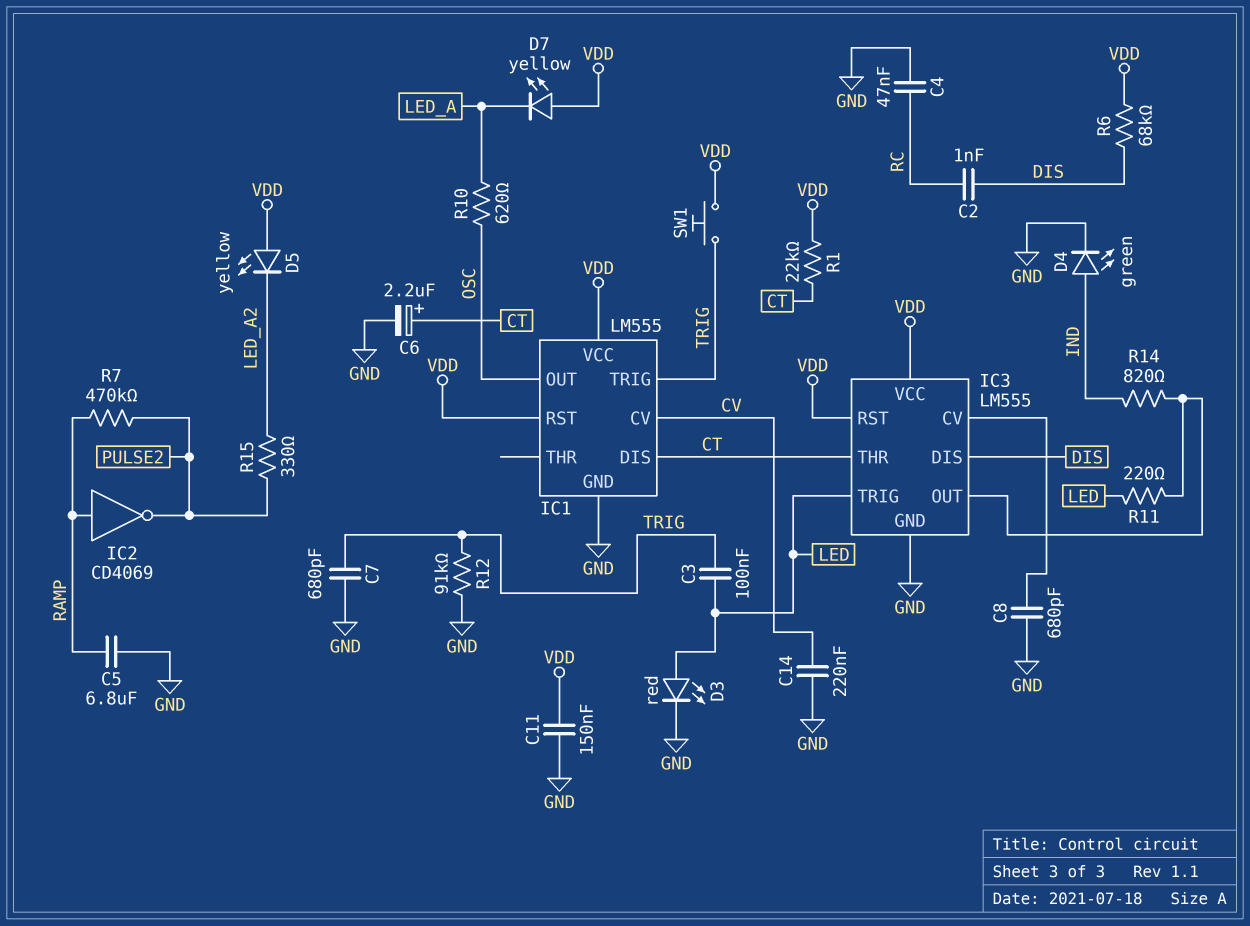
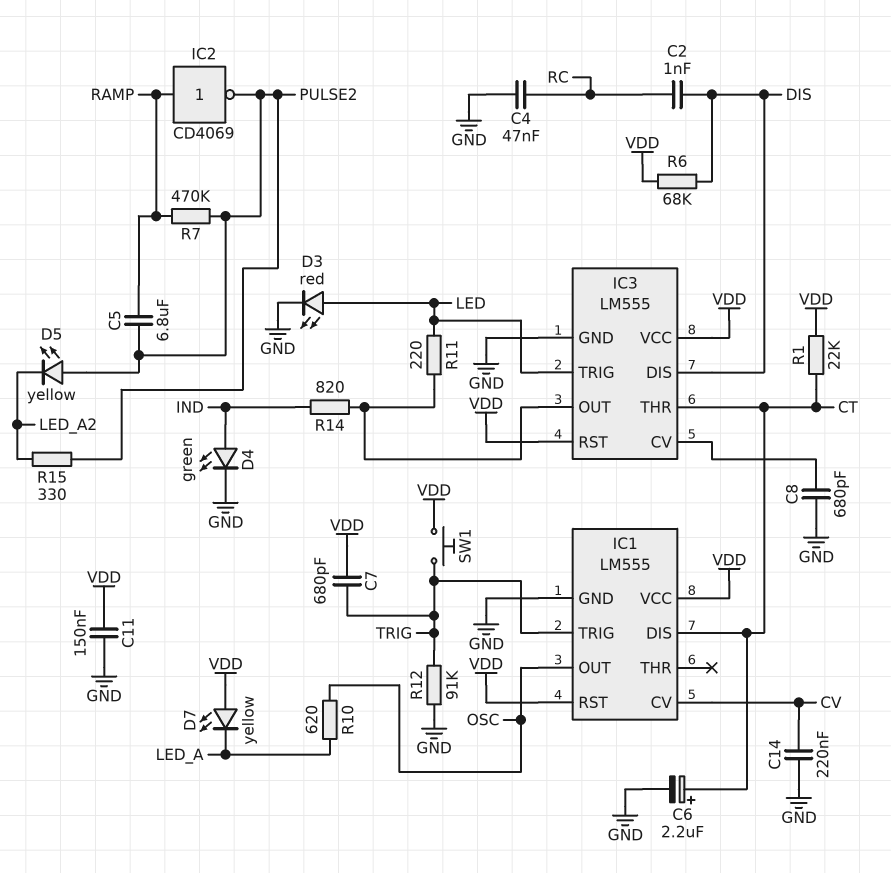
C3: 100nF (LED, TRIG) -> none
C5: 6.8uF (GND, RAMP) -> 6.8uF (PULSE2, RAMP)
C7: 680pF (GND, TRIG) -> 680pF (TRIG, VDD)
D5: LED yellow (A VDD, K LED_A2) -> LED yellow (A PULSE2, K LED_A2)

